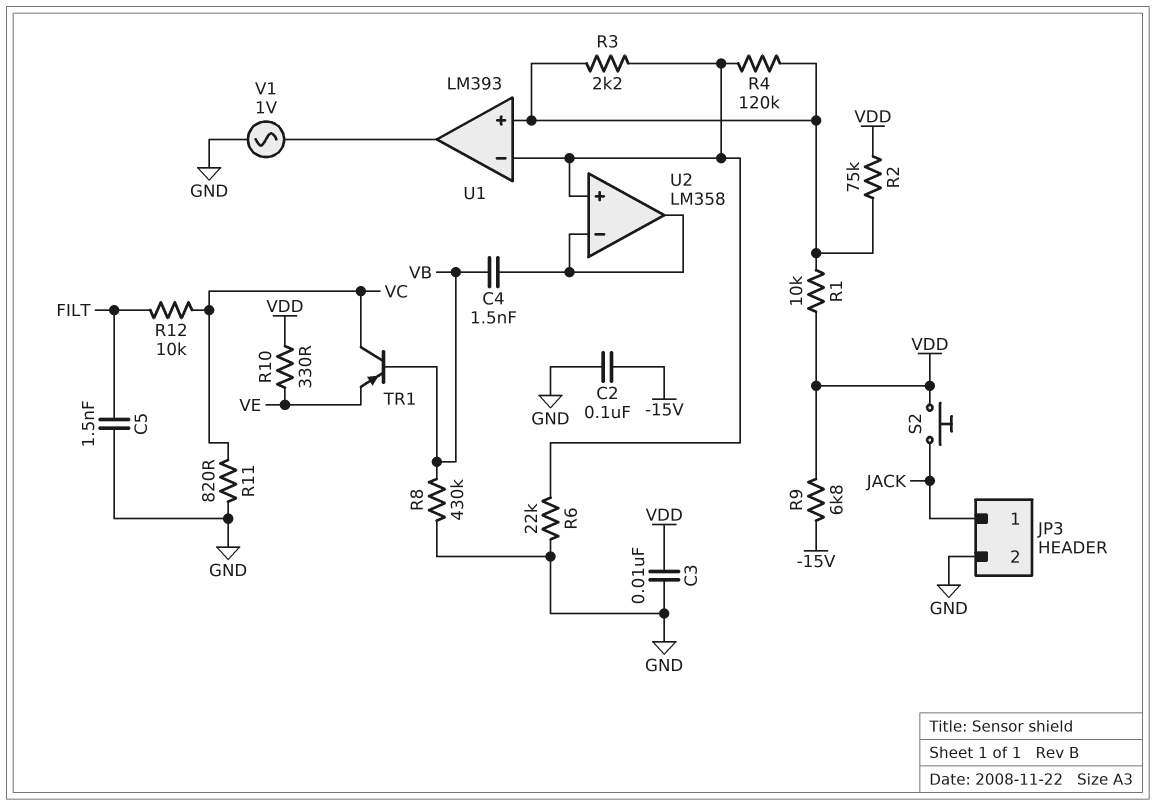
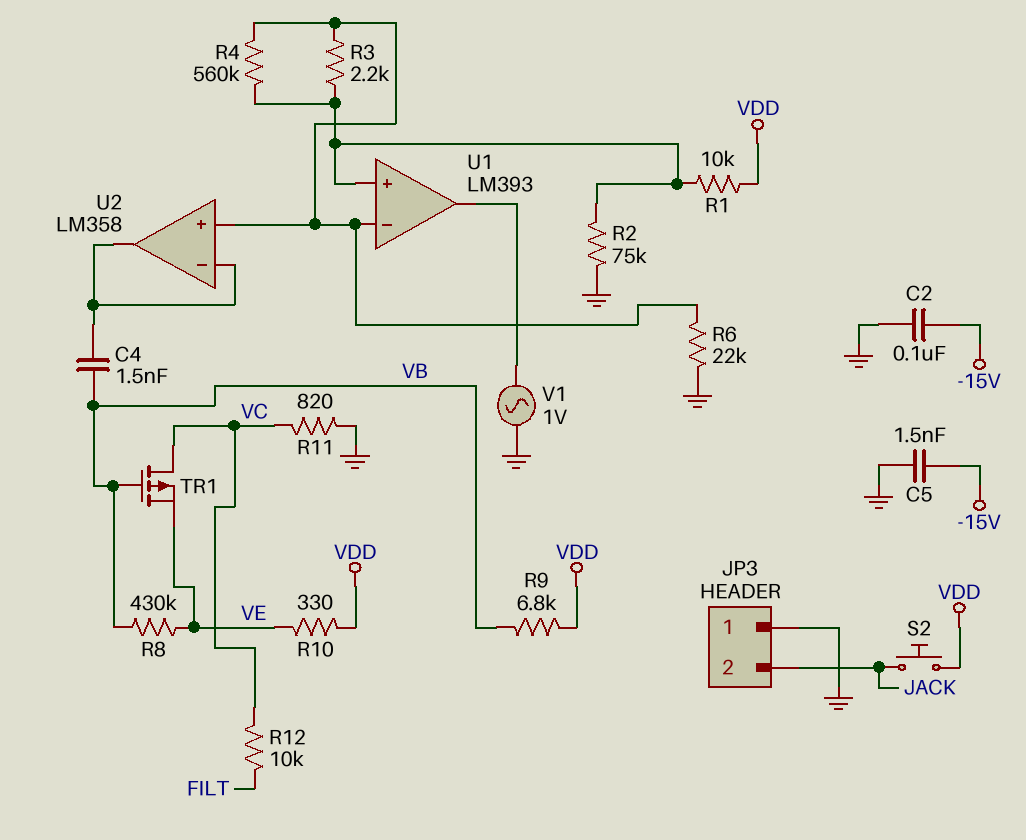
C3: 10nF (GND, VDD) -> none
C5: 1.5nF (FILT, GND) -> 1.5nF (-15V, GND)
JP3 pin 1: JACK -> GND
JP3 pin 2: GND -> JACK
R2: 75k (U1/in+, VDD) -> 75k (GND, U1/in+)
R4: 120k (U1/in+, U1/in-) -> 560k (U1/in+, U1/in-)
R8: 430k (GND, VB) -> 430k (VB, VE)
R9: 6.8k (-15V, VDD) -> 6.8k (VB, VDD)
TR1: PNP (B VB, C VC, E VE) -> PMOS (G VB, D VC, S VE)

